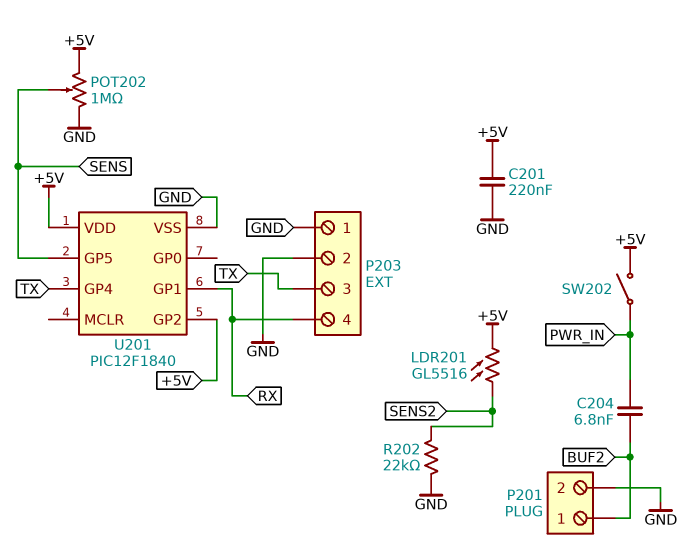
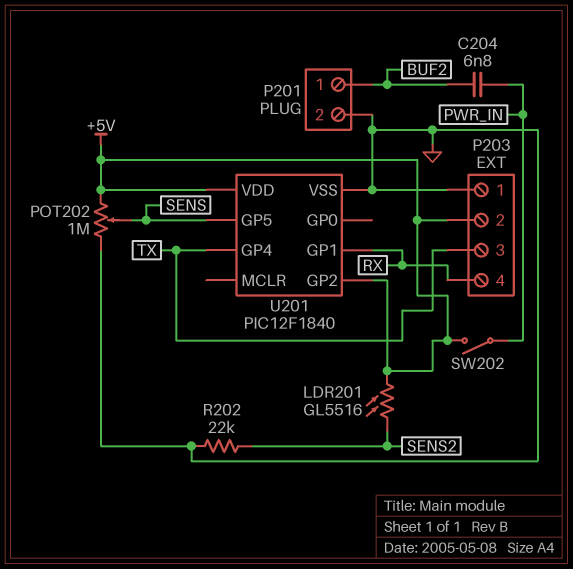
C201: 220nF (+5V, GND) -> none
P203 pin 2: GND -> +5V

